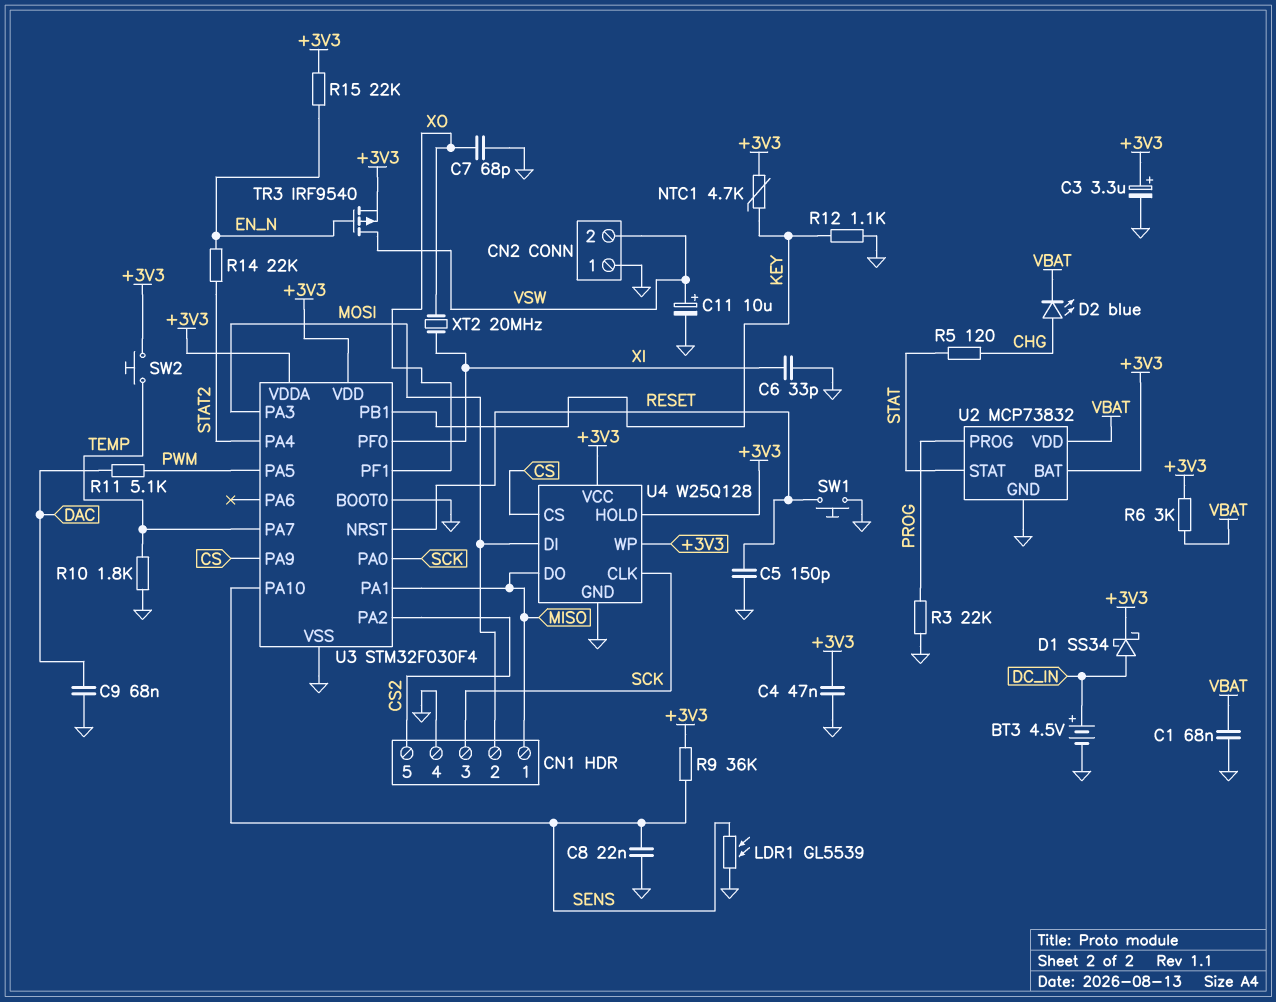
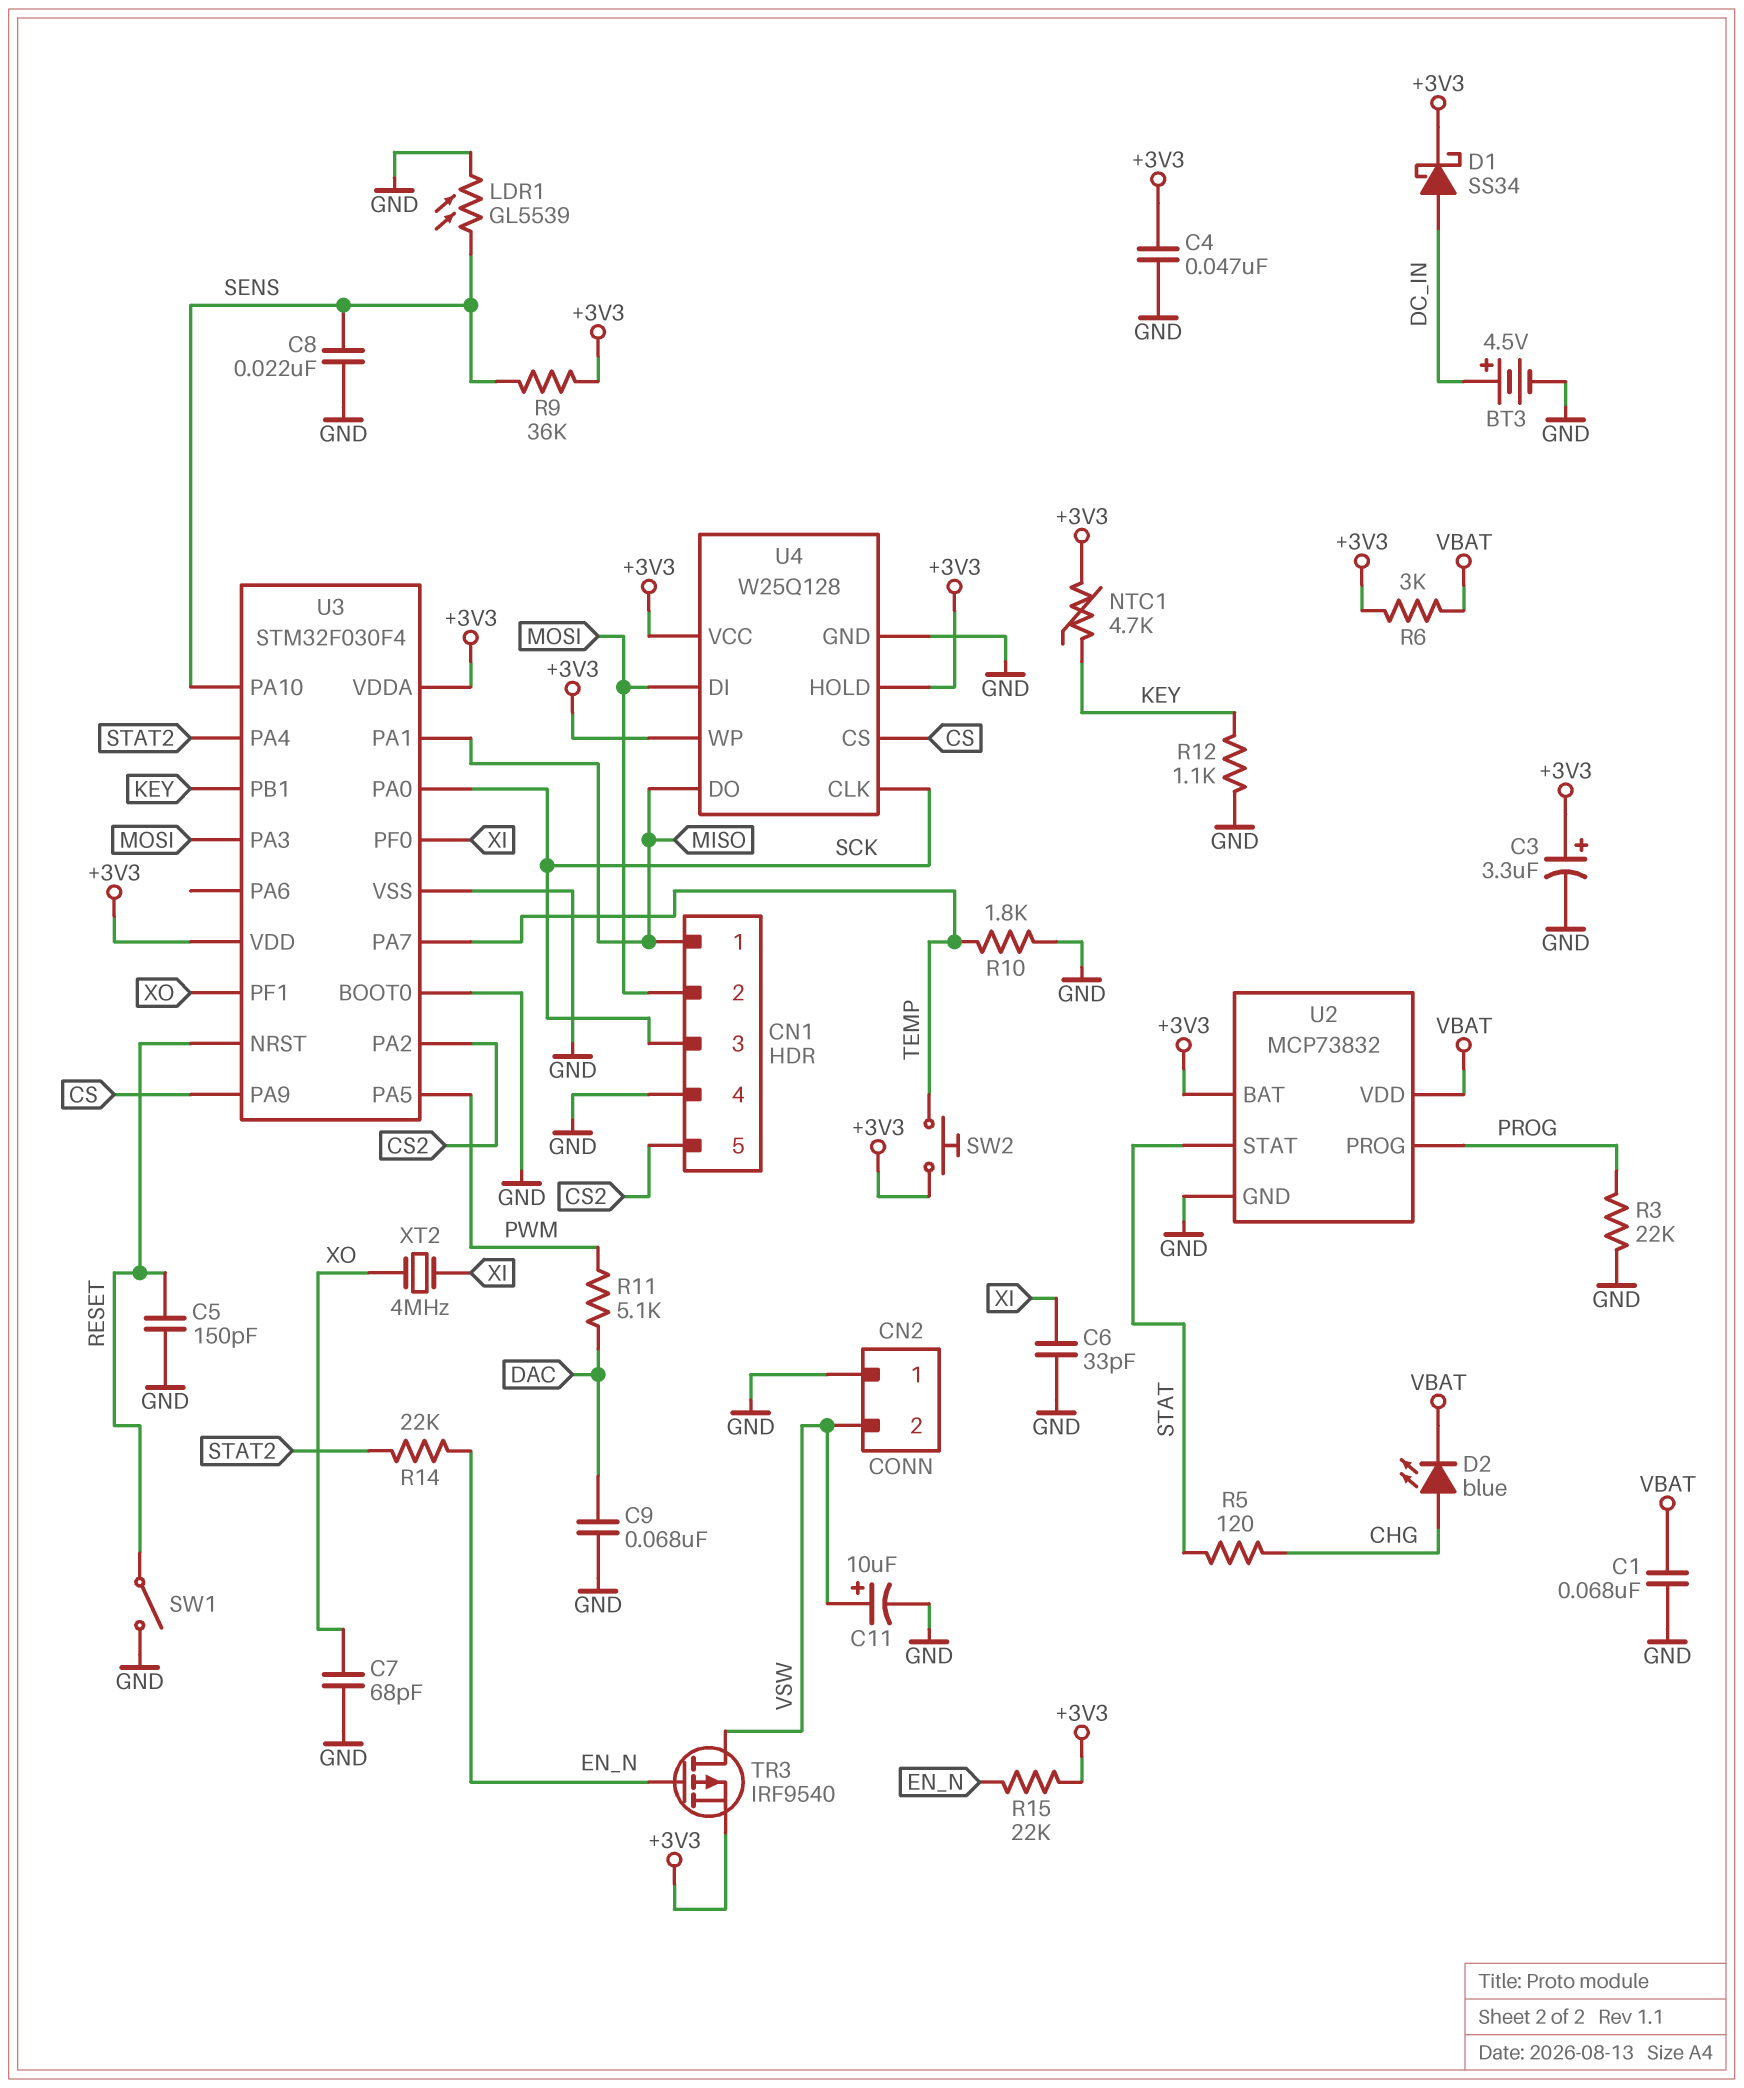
SW1: button (GND, RESET) -> switch (GND, RESET)
XT2: 20MHz (XI, XO) -> 4MHz (XI, XO)

